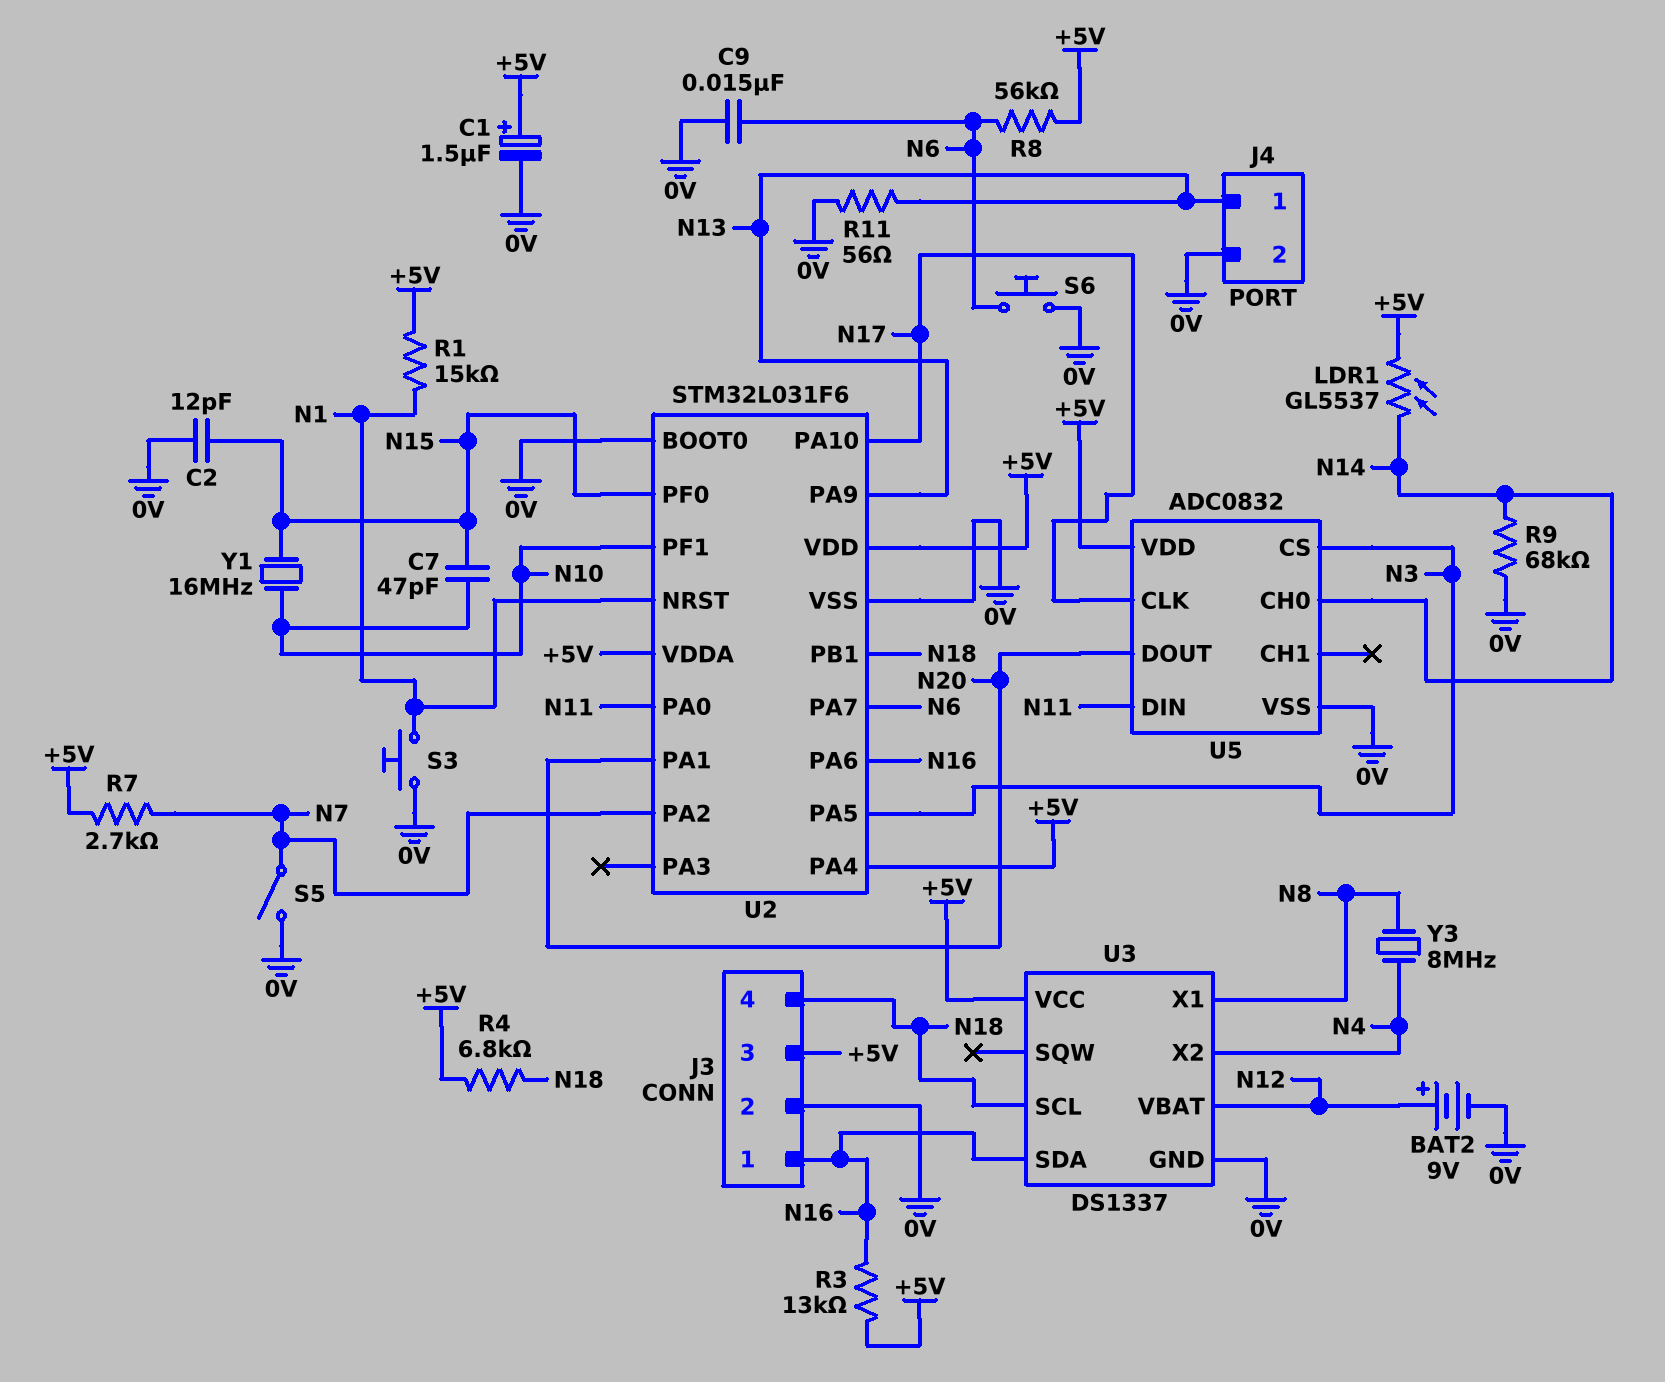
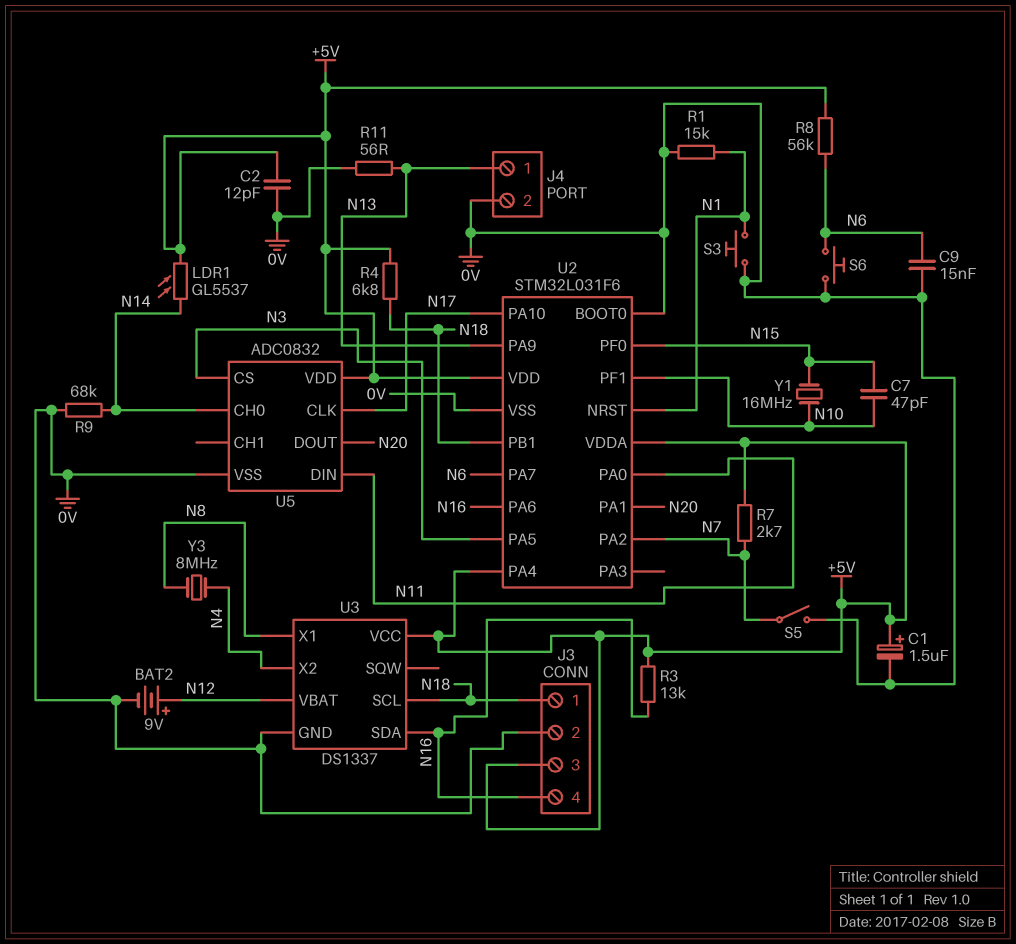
C2: 12pF (0V, N15) -> 12pF (+5V, 0V)
J3 pin 1: N16 -> N18
J3 pin 4: N18 -> N16
R1: 15k (+5V, N1) -> 15k (0V, N1)

